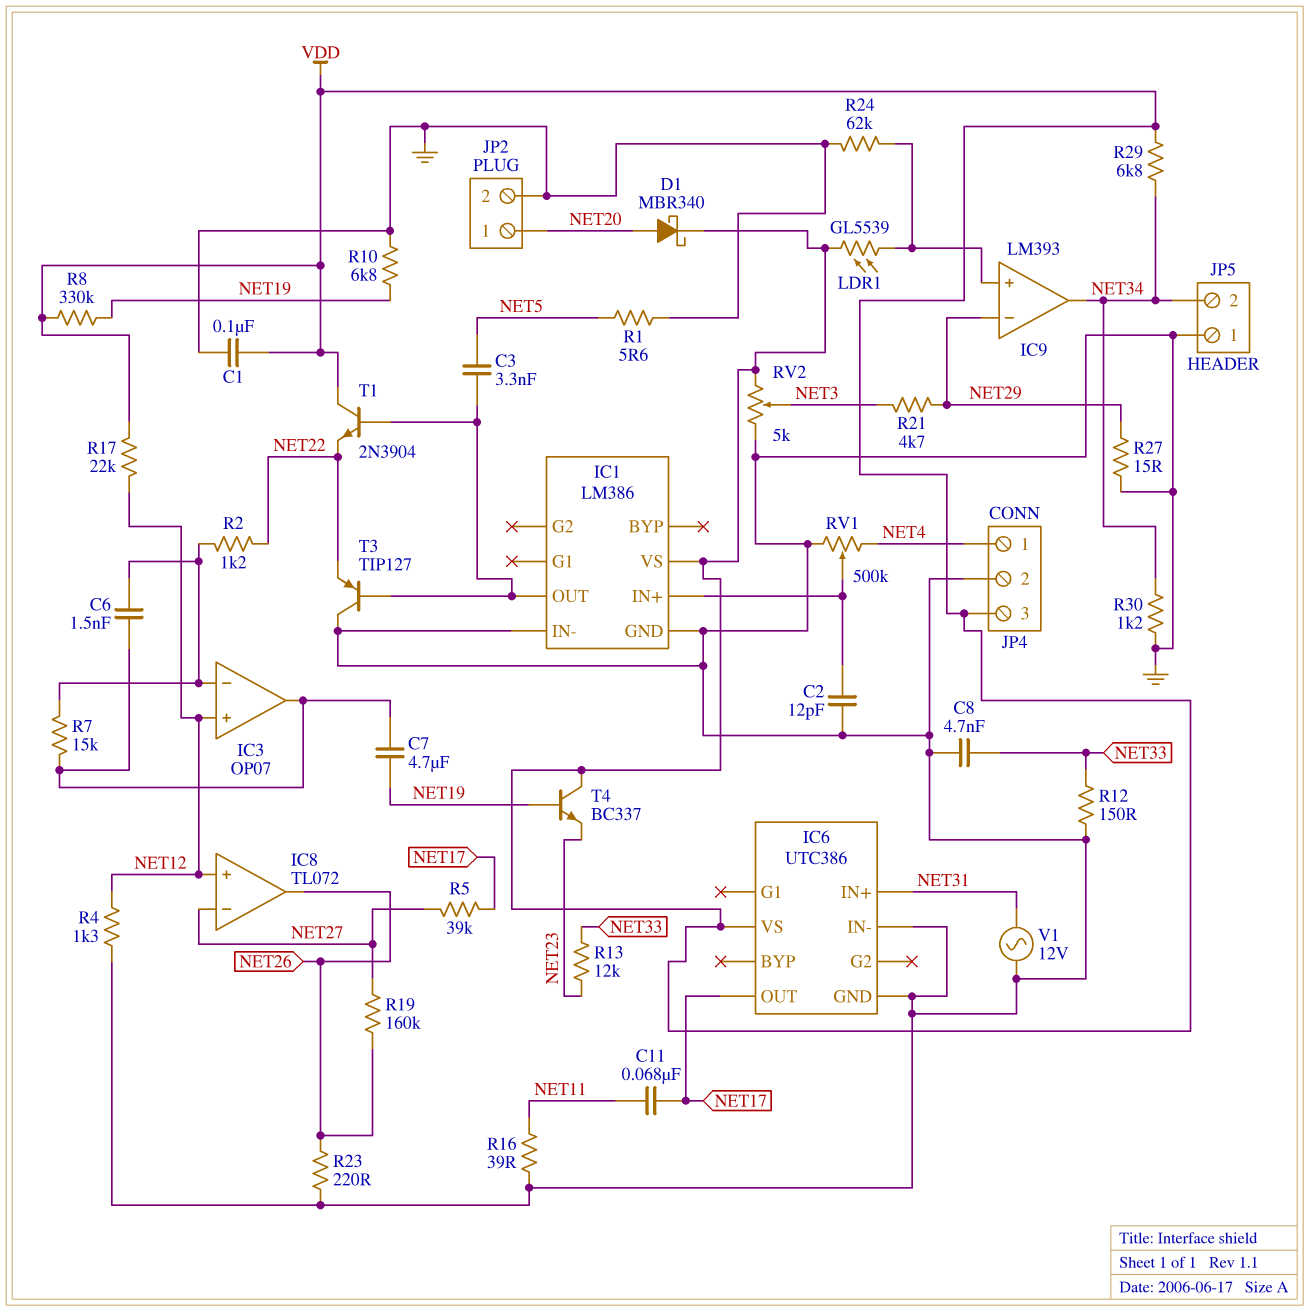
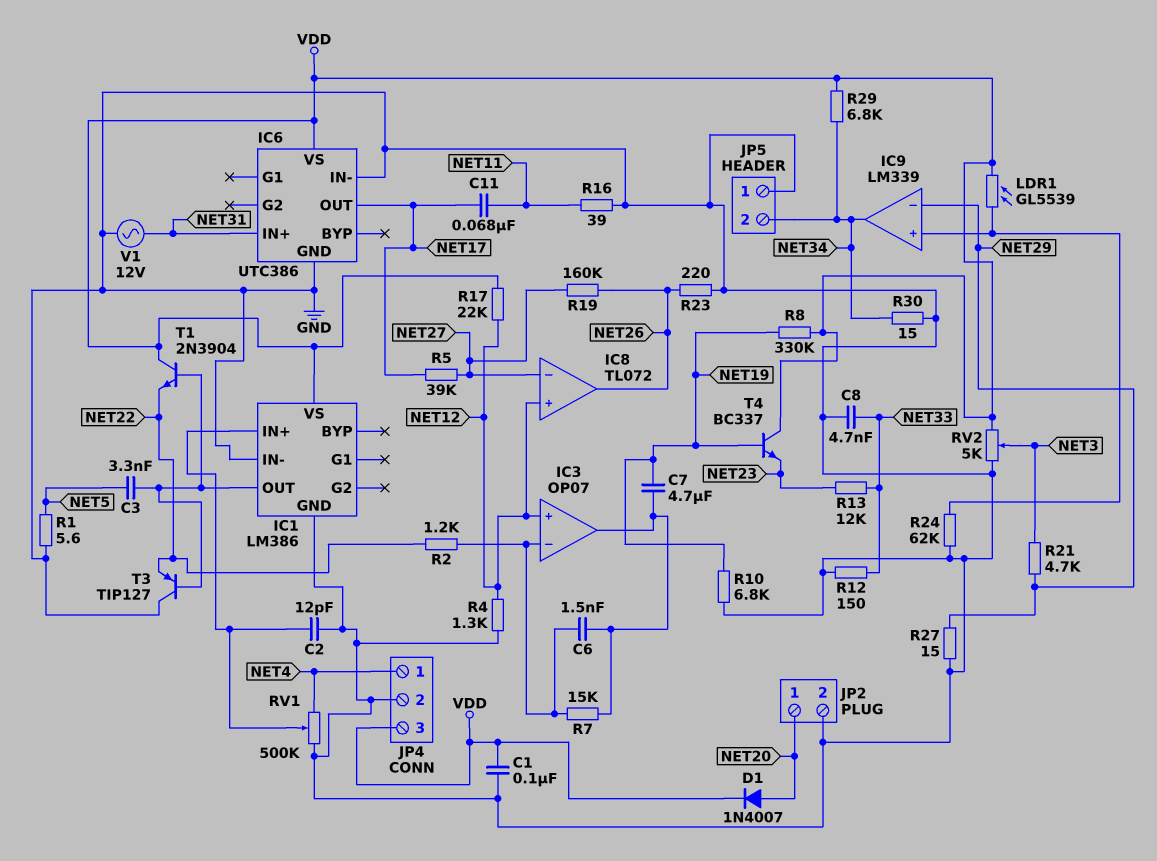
D1: schottky MBR340 (A NET20, K VDD) -> diode 1N4007 (A NET20, K VDD)
IC9: LM393 -> LM339
R30: 1.2k (GND, NET34) -> 15 (GND, NET34)

